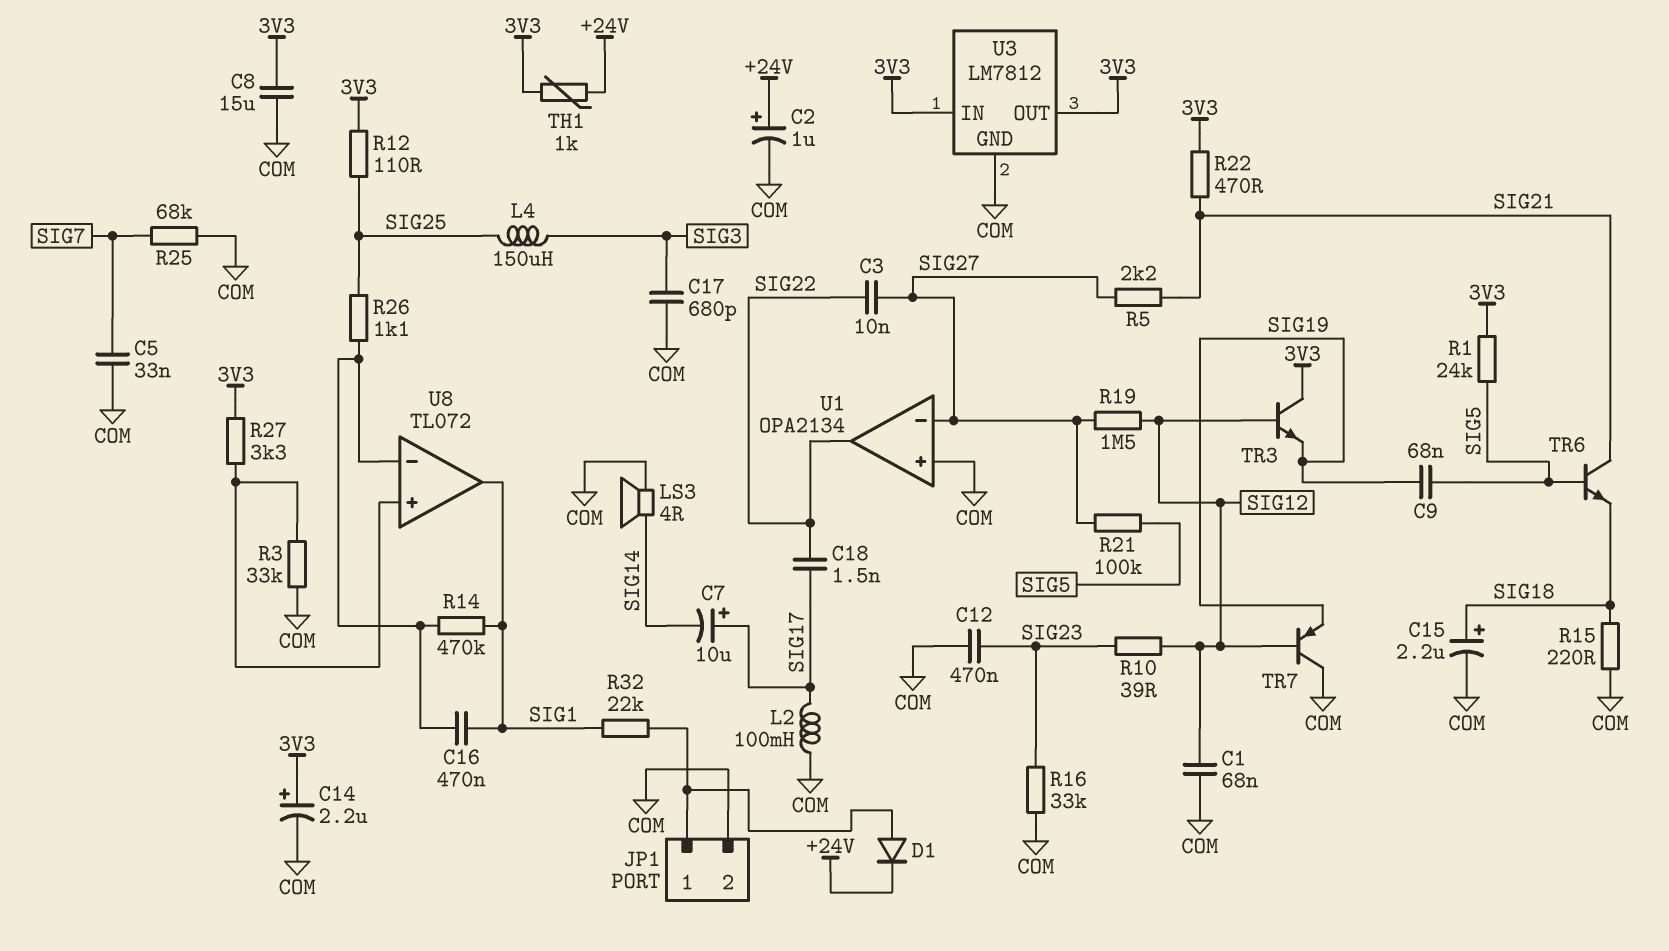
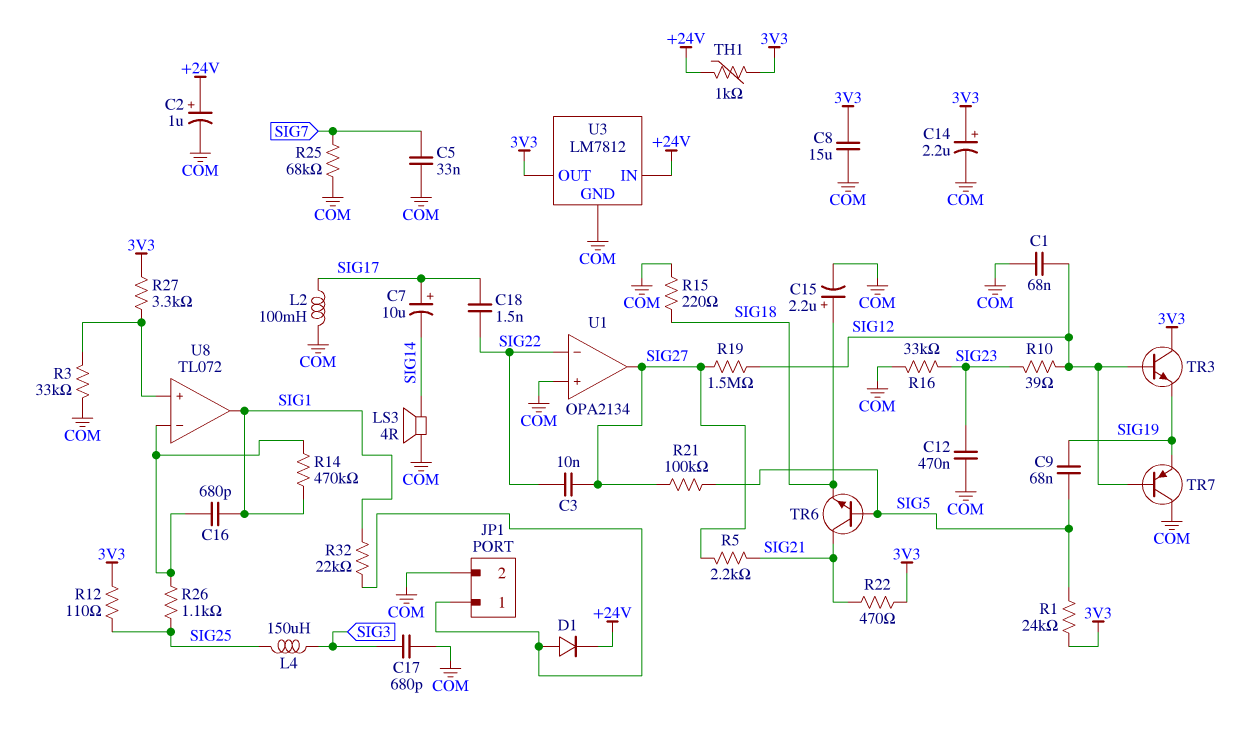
C16: 470nF (SIG1, U8/in-) -> 680pF (SIG1, U8/in-)
U1 pin in-: SIG27 -> SIG22
U1 pin out: SIG22 -> SIG27
U3 pin IN: 3V3 -> +24V

